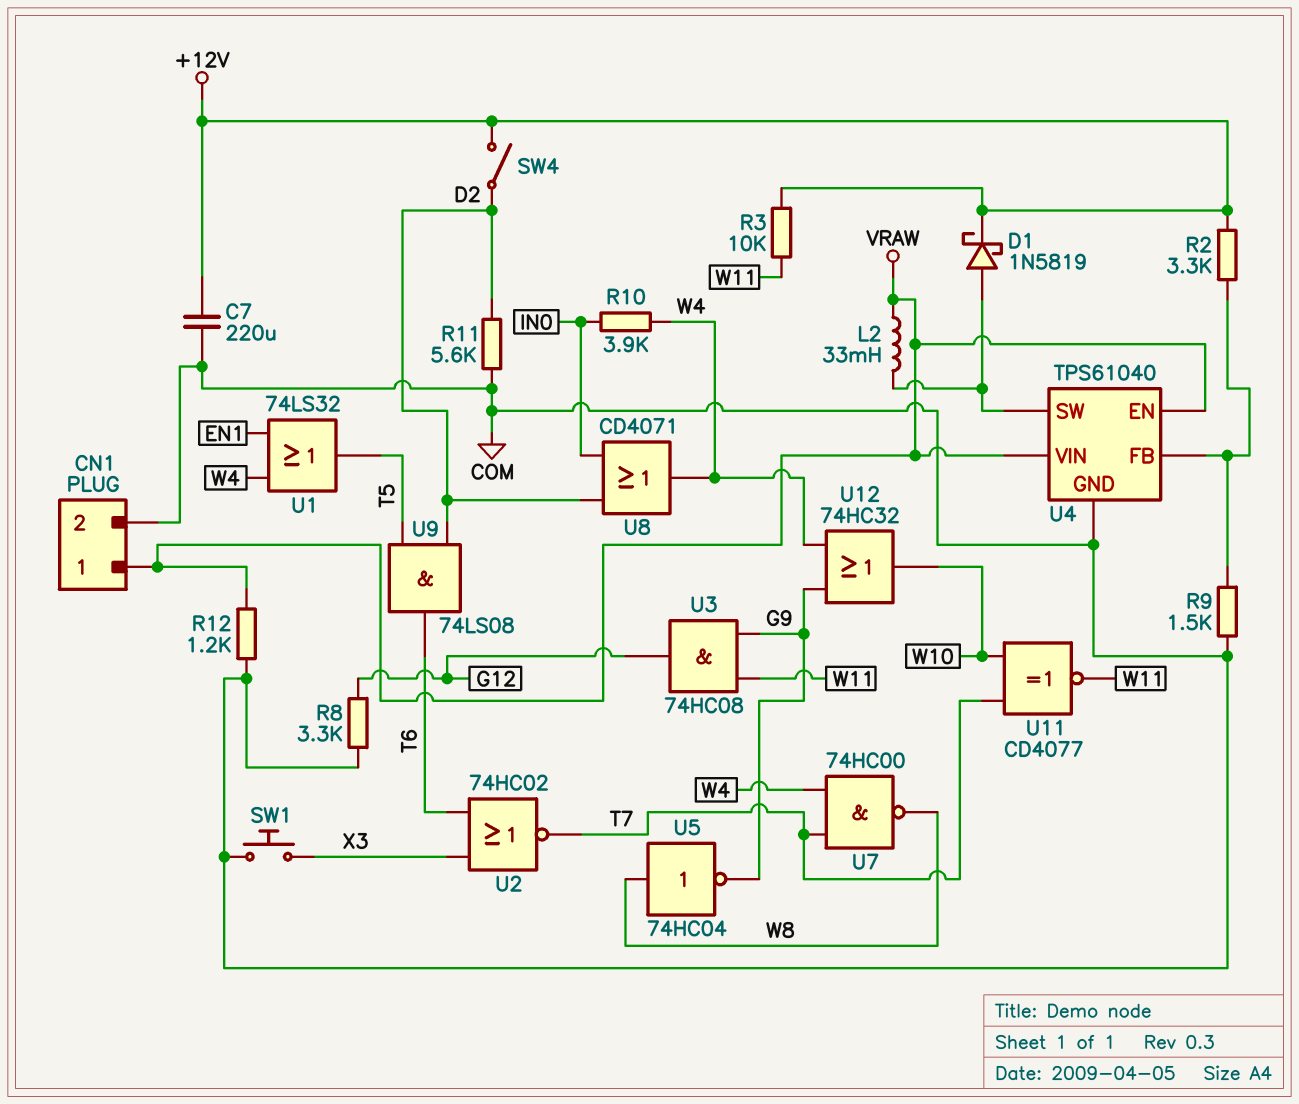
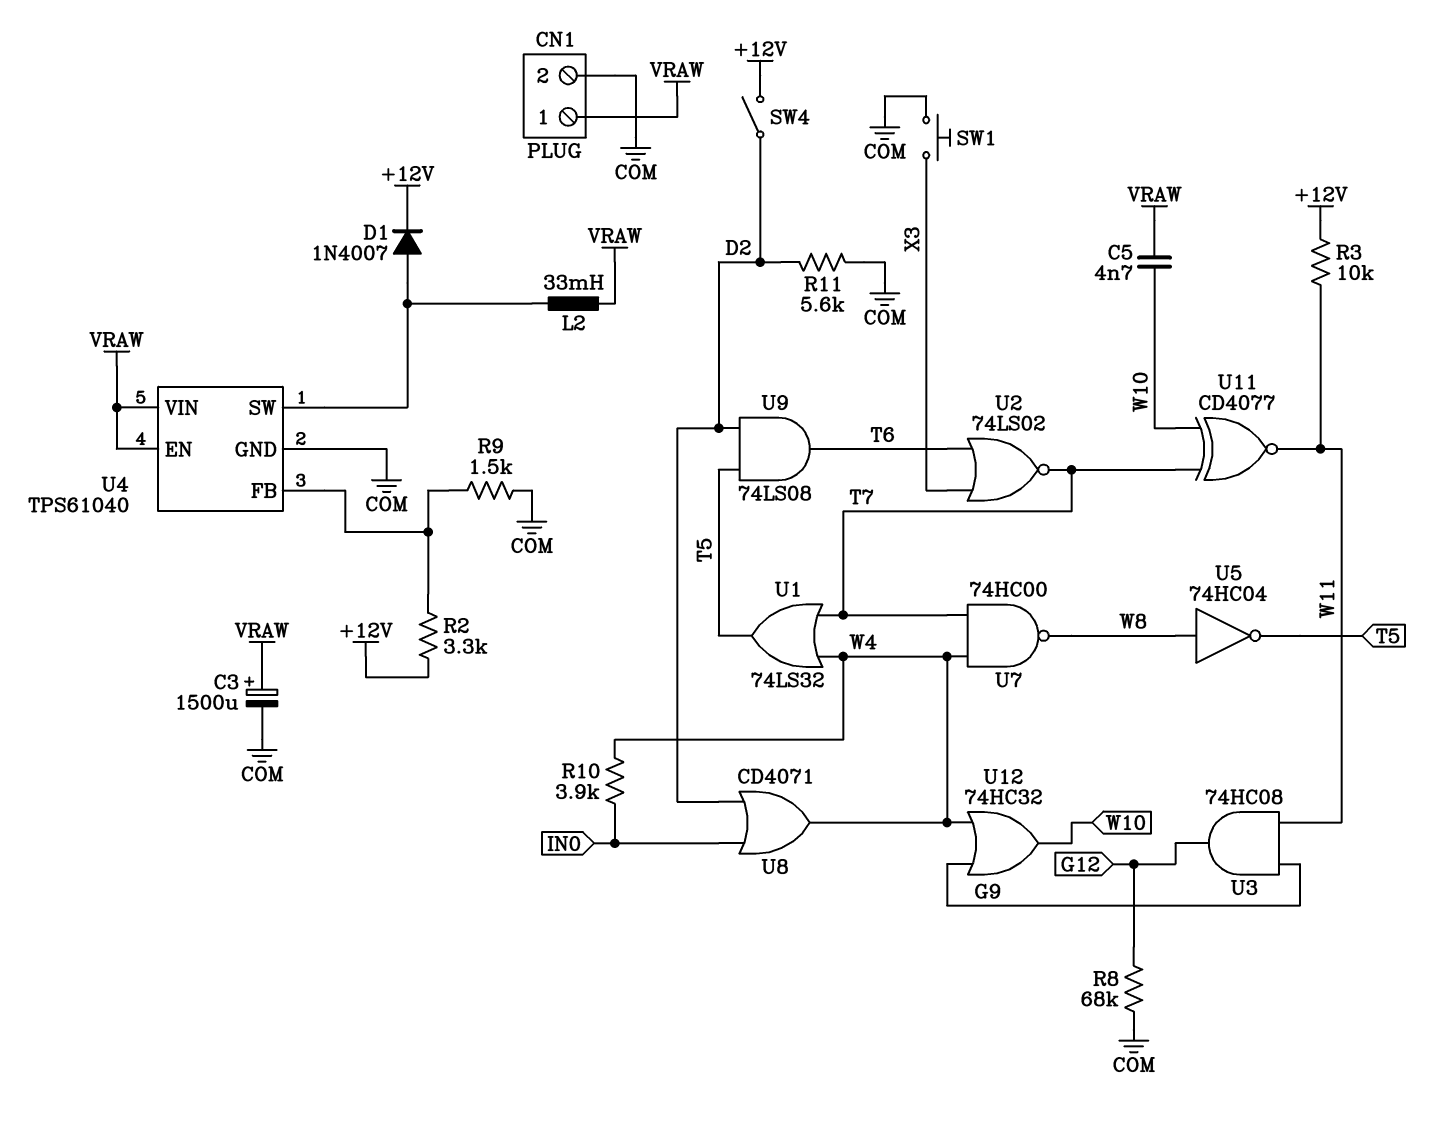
C3: none -> 1500uF (plus VRAW, minus COM)
C5: none -> 4.7nF (VRAW, W10)
C7: 220uF (+12V, COM) -> none
D1: schottky 1N5819 (A U4/SW, K +12V) -> diode 1N4007 (A U4/SW, K +12V)
R8: 3.3k (COM, G12) -> 68k (COM, G12)
R12: 1.2k (COM, VRAW) -> none
U1: OR 74LS32 (in EN1, in W4, out T5) -> OR 74LS32 (in T7, in W4, out T5)
U2: NOR 74HC02 (in T6, in X3, out T7) -> NOR 74LS02 (in T6, in X3, out T7)
U5: NOT 74HC04 (in W8, out G9) -> NOT 74HC04 (in W8, out T5)

